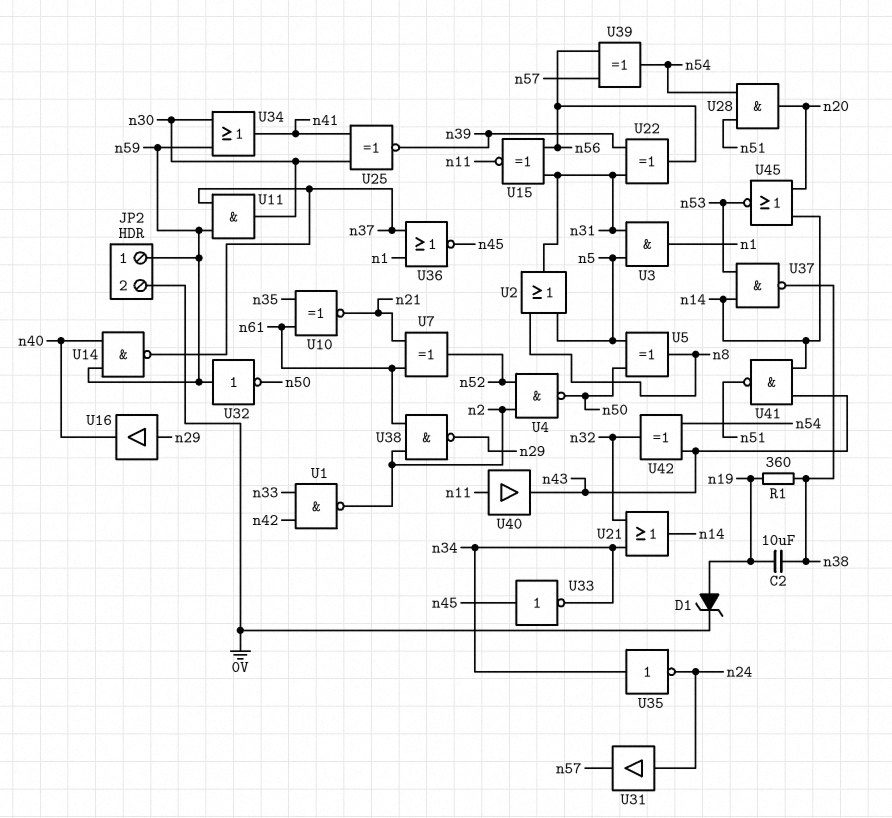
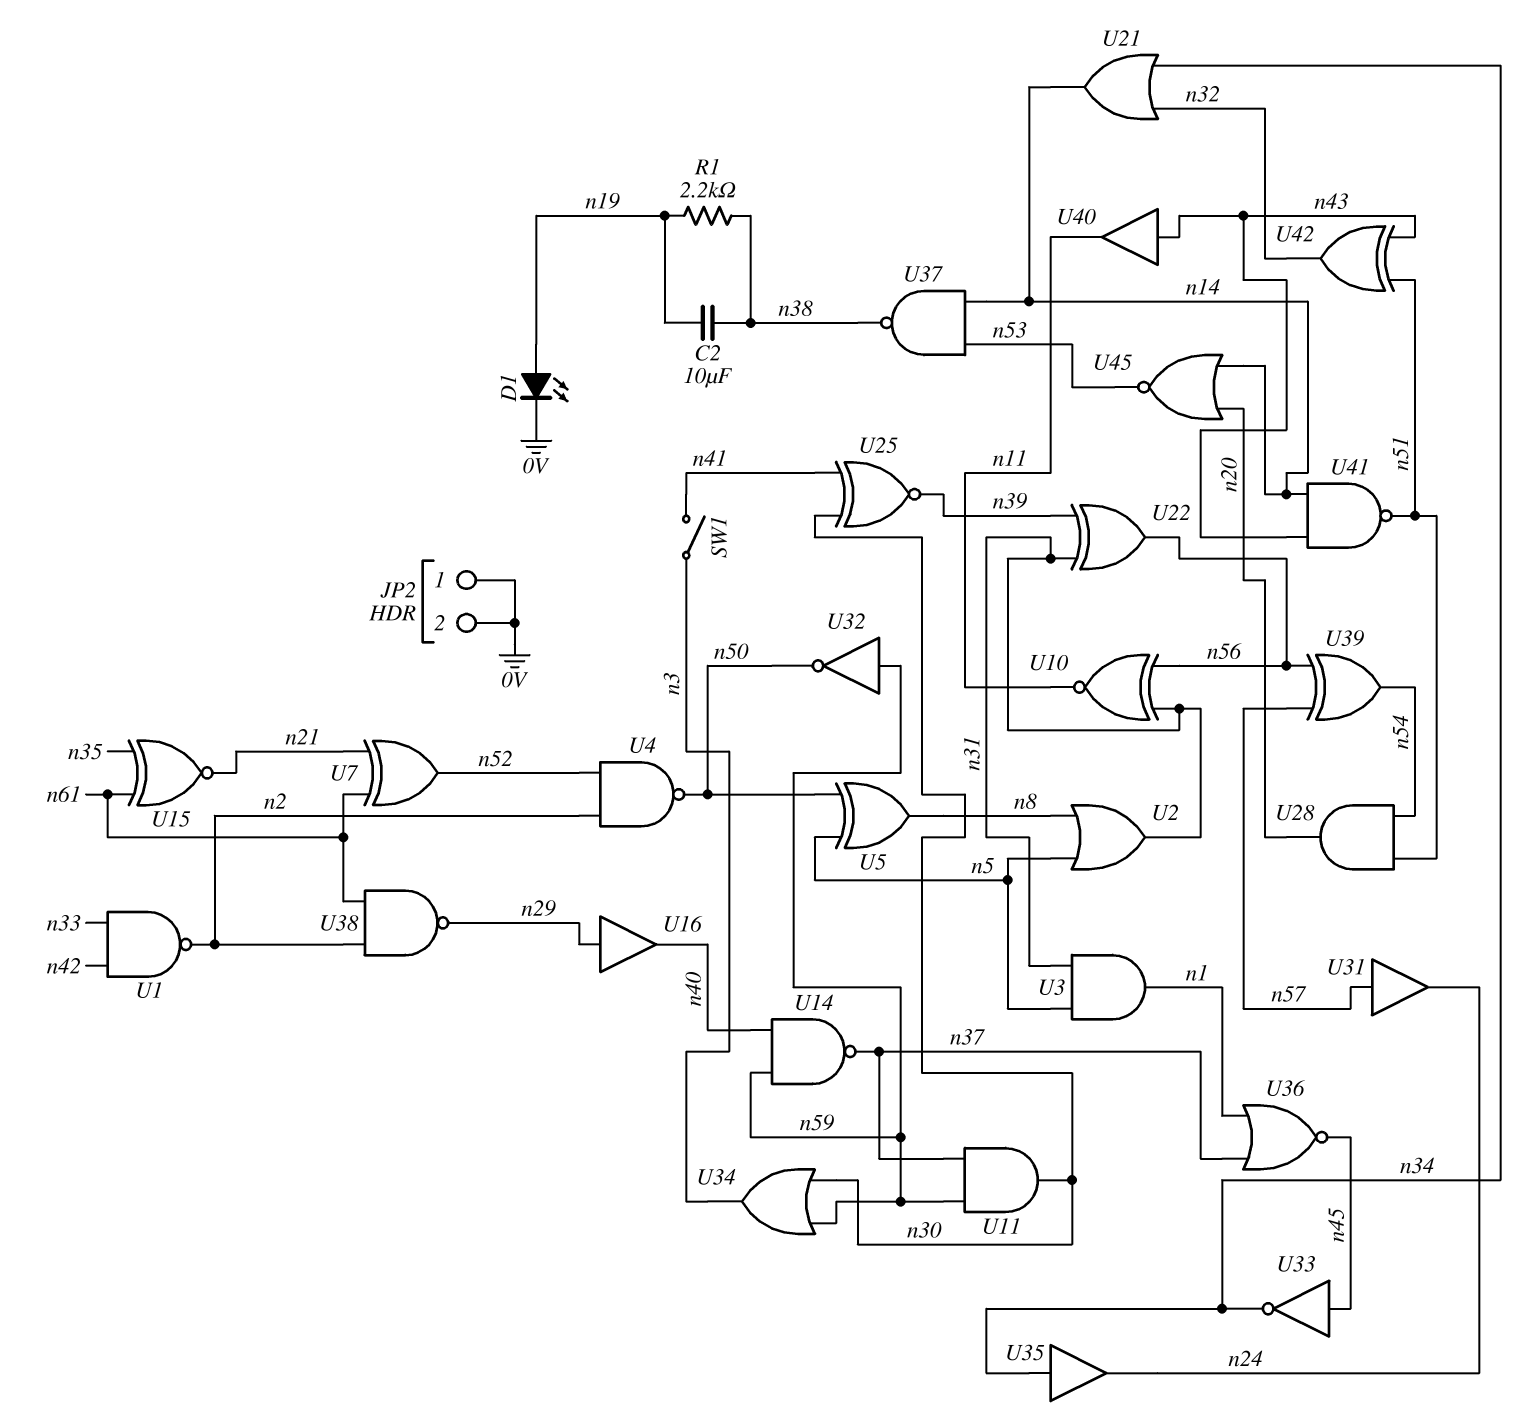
D1: zener (A n19, K 0V) -> LED (A n19, K 0V)
JP2 pin 1: n59 -> 0V
R1: 360 (n19, n38) -> 2.2k (n19, n38)
SW1: none -> switch (n3, n41)
U10: XNOR (in n35, in n61, out n21) -> XNOR (in n31, in n56, out n11)
U15: XNOR (in n31, in n56, out n11) -> XNOR (in n35, in n61, out n21)
U31: buffer (in n24, out n57) -> buffer (in n57, out n24)
U34: OR (in n30, in n59, out n41) -> OR (in n30, in n59, out n3)
U35: NOT (in n34, out n24) -> buffer (in n34, out n24)
U40: buffer (in n11, out n43) -> buffer (in n43, out n11)
U42: XOR (in n43, in n54, out n32) -> XOR (in n43, in n51, out n32)

